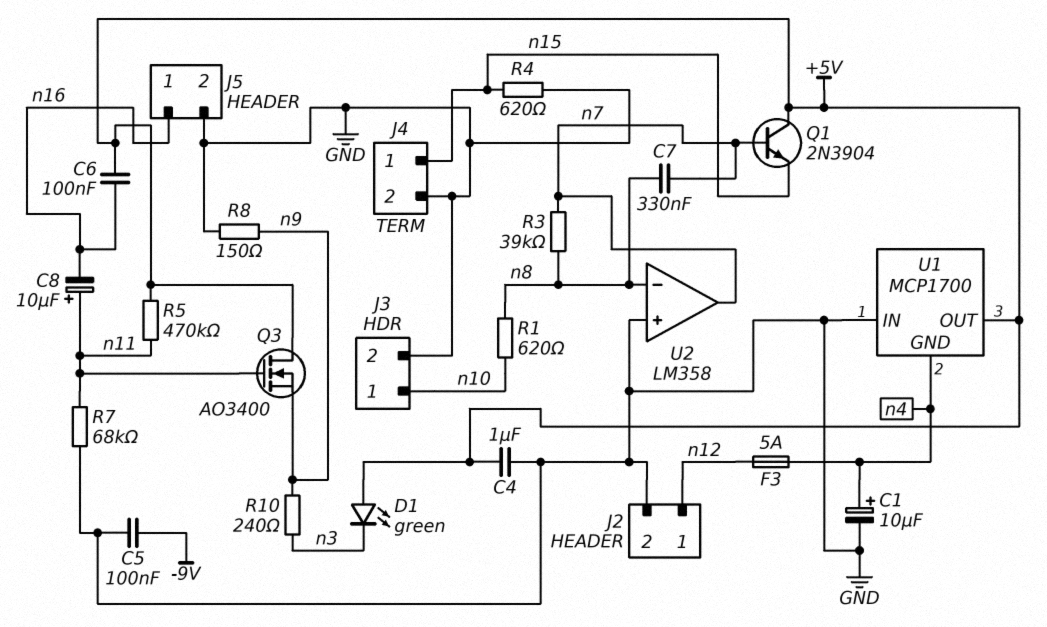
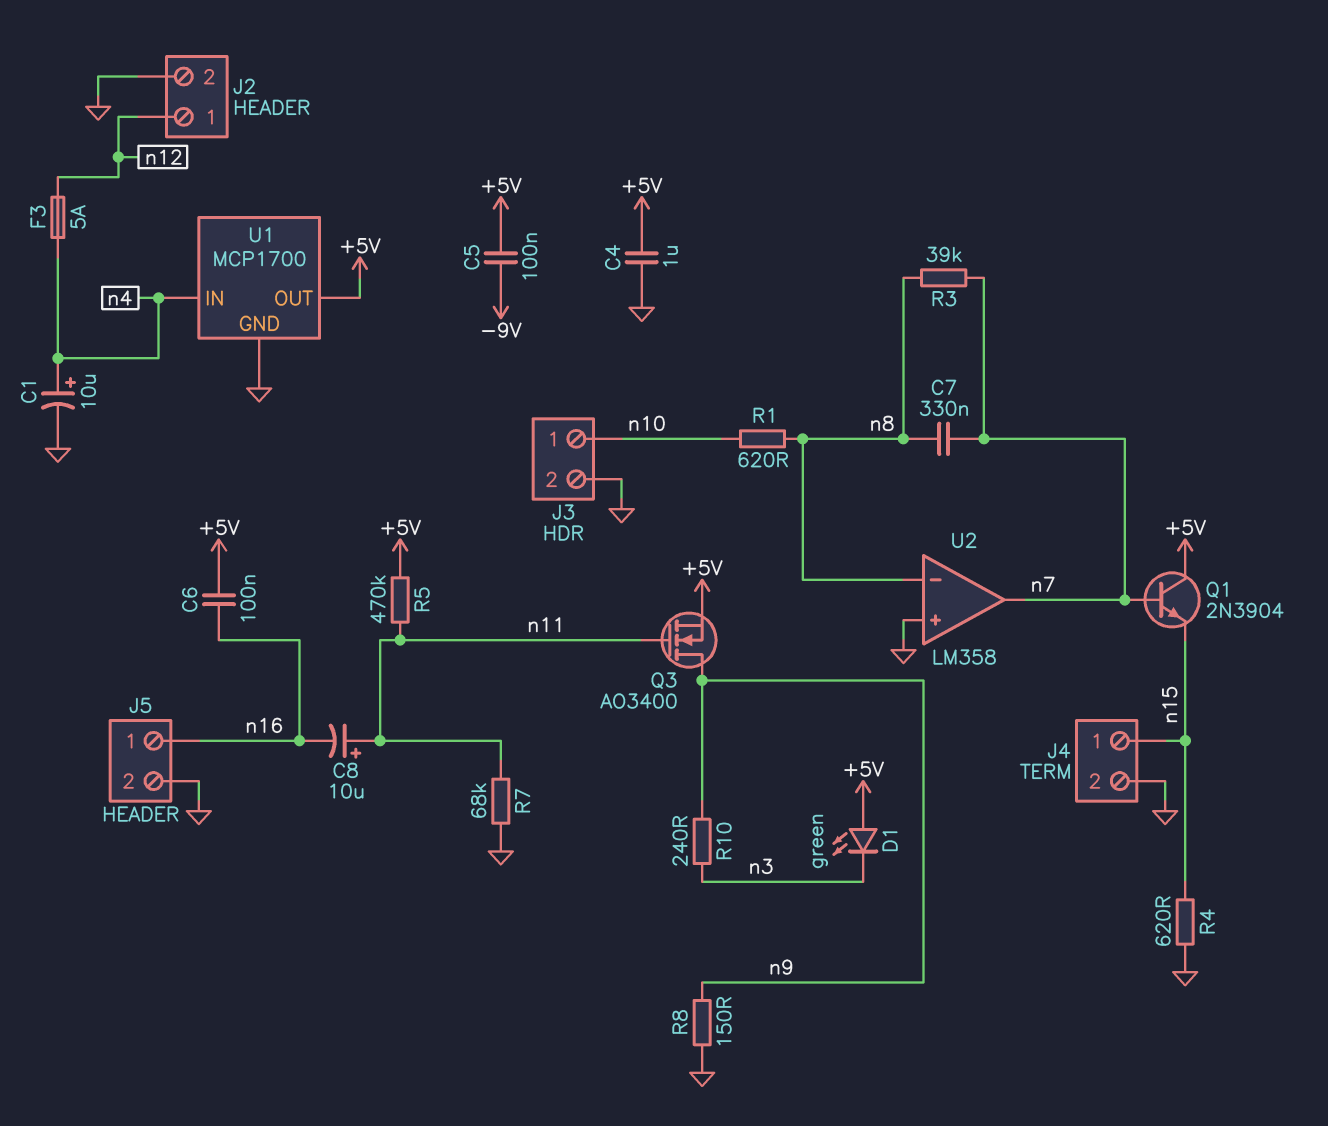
C5: 100nF (-9V, GND) -> 100nF (+5V, -9V)
Q3: NMOS AO3400 (G n11, D +5V, S n9) -> NMOS AO3400 (G n11, D n9, S +5V)
U1 pin GND: n4 -> GND
U1 pin IN: GND -> n4

